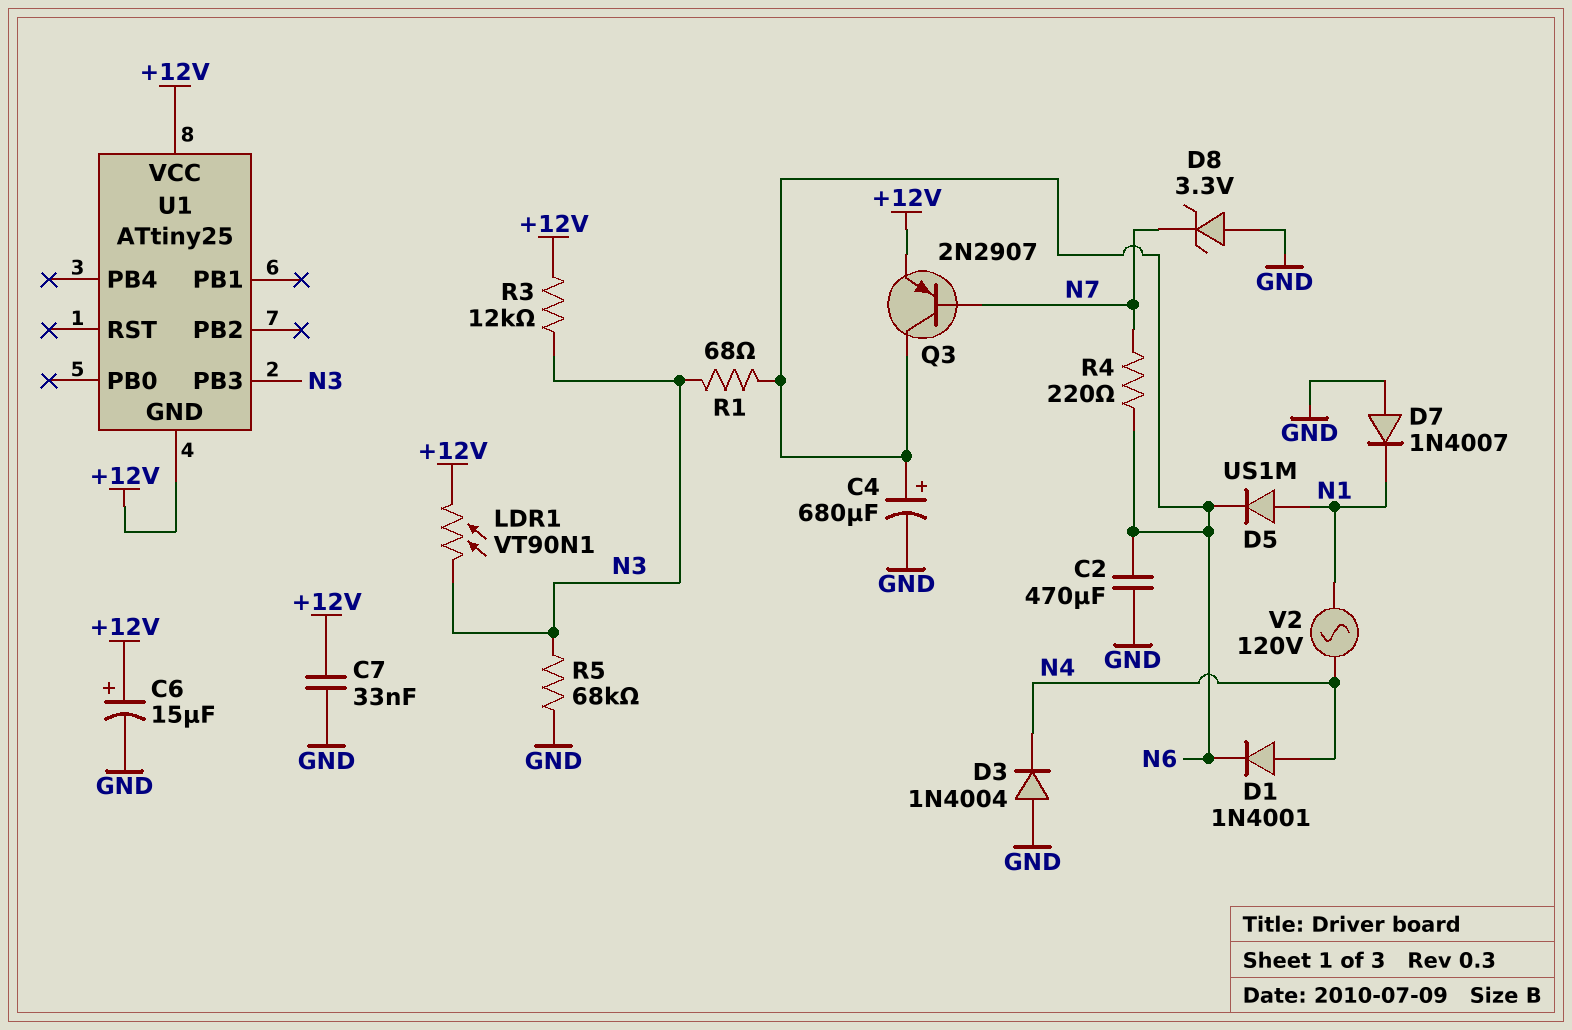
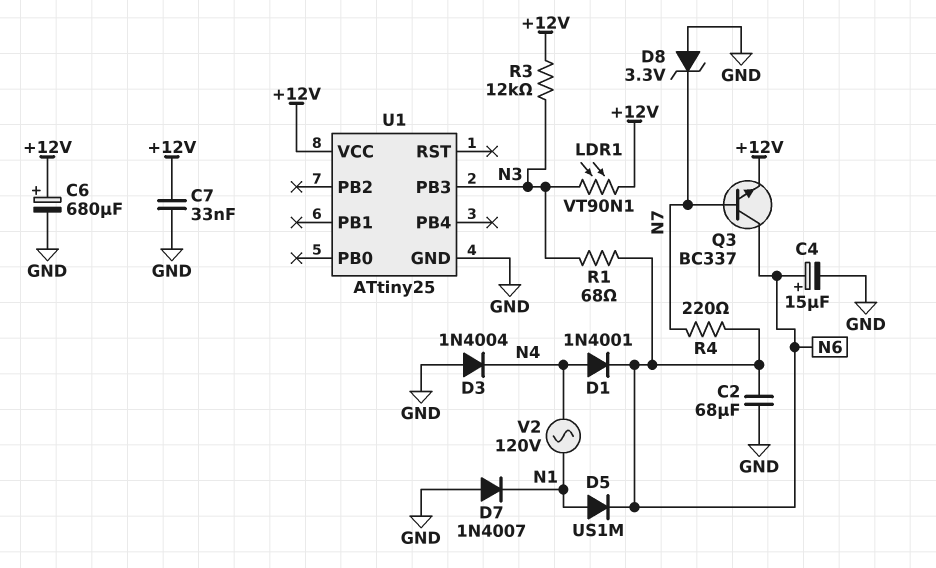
C2: 470uF (GND, N6) -> 68uF (GND, N6)
C4: 680uF (plus N6, minus GND) -> 15uF (plus N6, minus GND)
C6: 15uF (plus +12V, minus GND) -> 680uF (plus +12V, minus GND)
Q3: PNP 2N2907 (B N7, C N6, E +12V) -> NPN BC337 (B N7, C N6, E +12V)
R5: 68k (GND, N3) -> none
U1 pin GND: +12V -> GND

